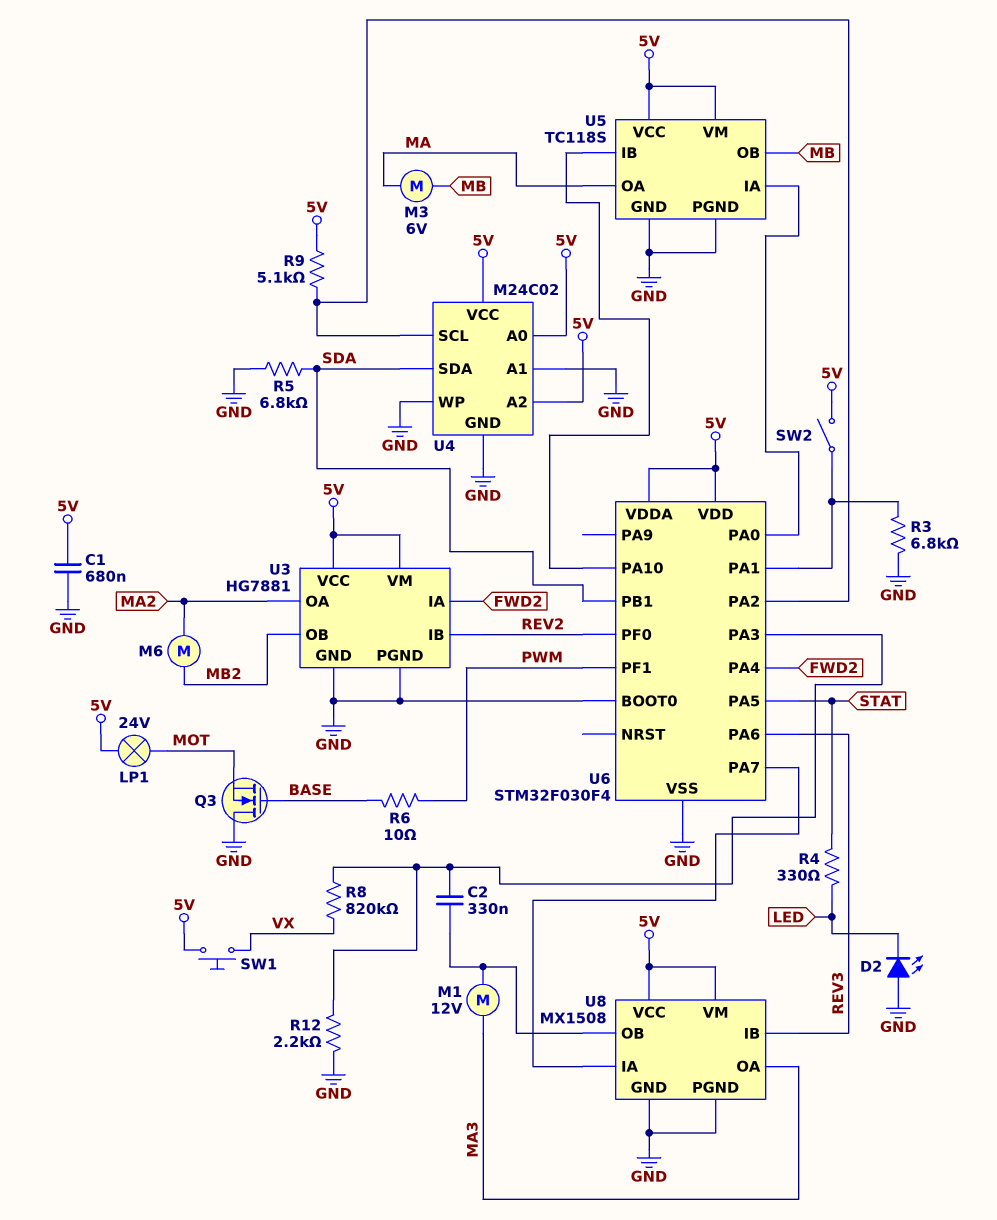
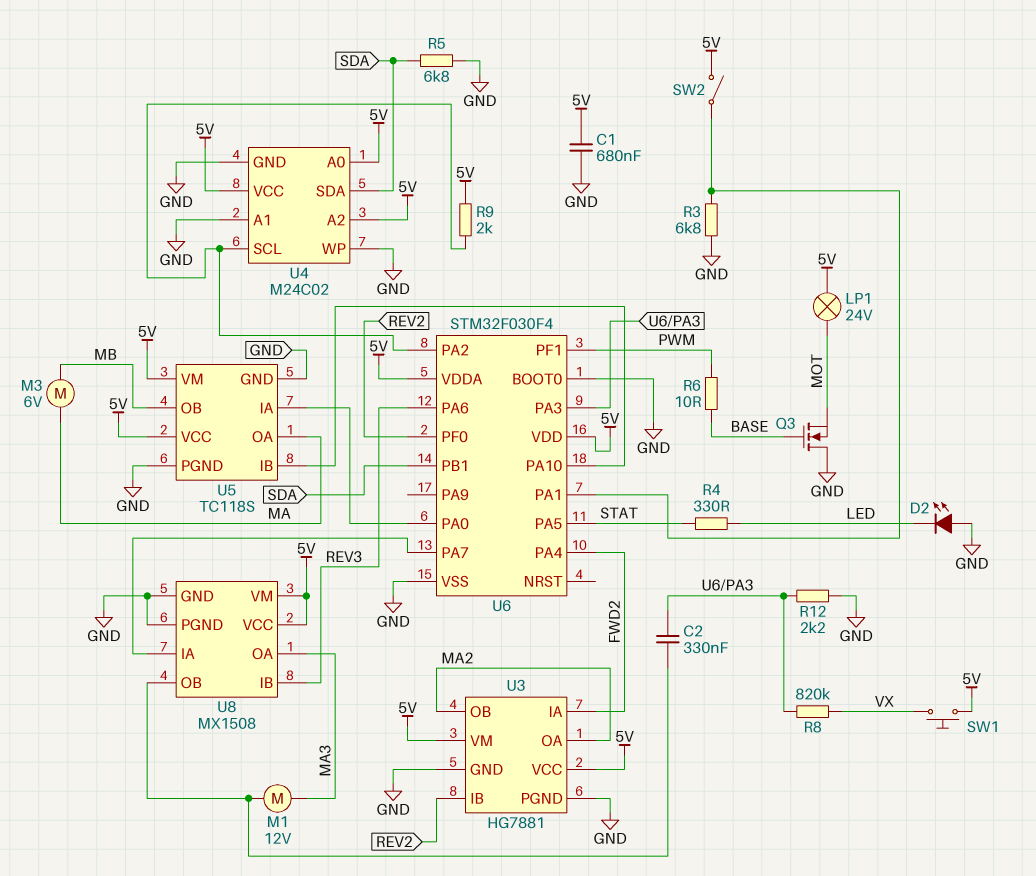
M6: motor (MA2, MB2) -> none
R9: 5.1k (5V, U4/SCL) -> 2k (5V, U4/SCL)
U3 pin OB: MB2 -> MA2

